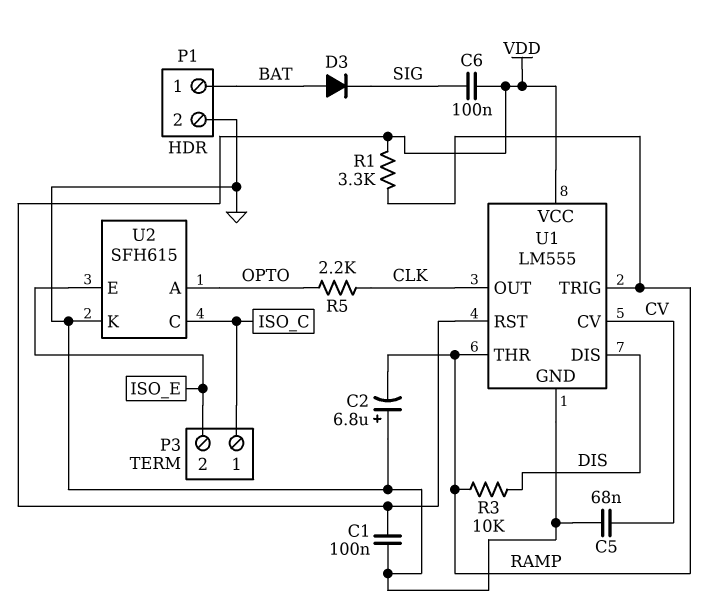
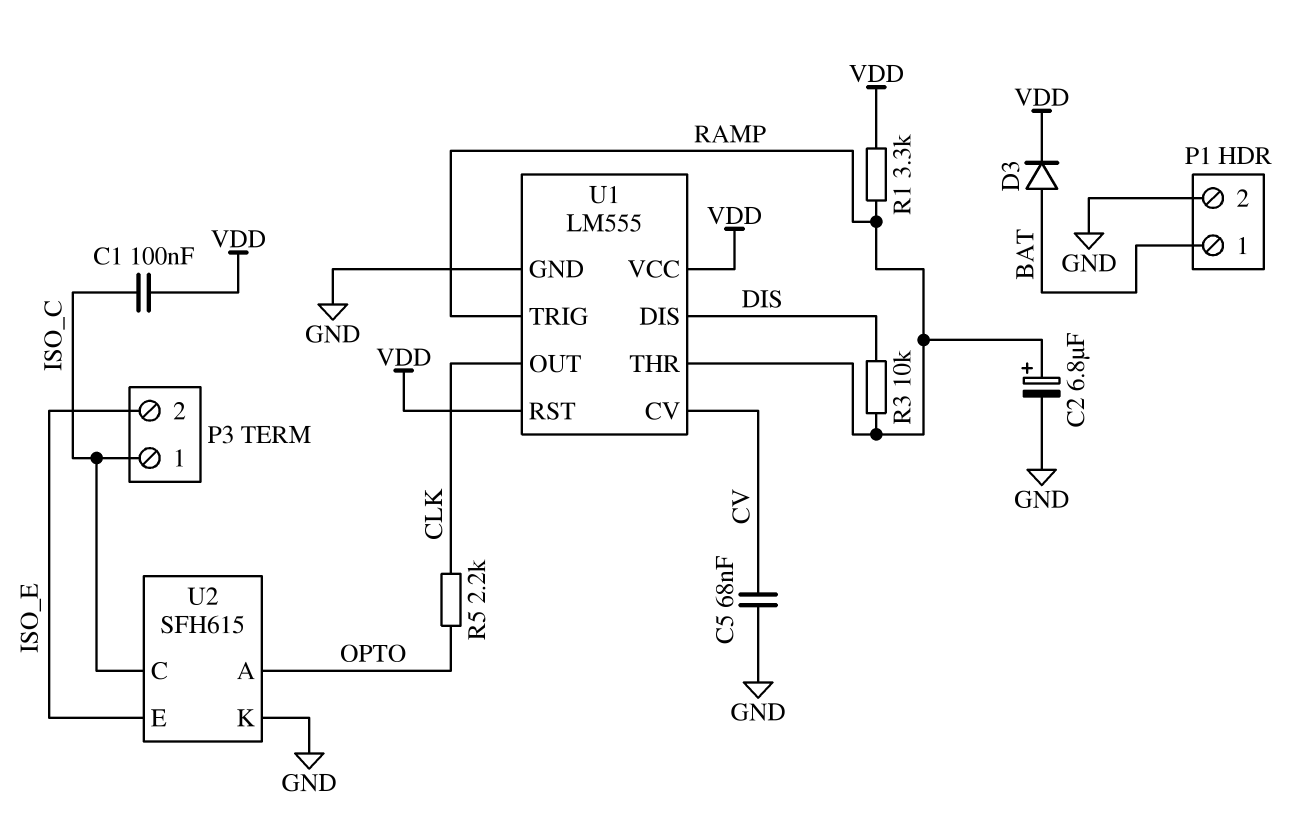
C1: 100nF (GND, VDD) -> 100nF (ISO_C, VDD)
C2: 6.8uF (plus GND, minus RAMP) -> 6.8uF (plus RAMP, minus GND)
C6: 100nF (SIG, VDD) -> none
D3: diode (A BAT, K SIG) -> diode (A BAT, K VDD)

